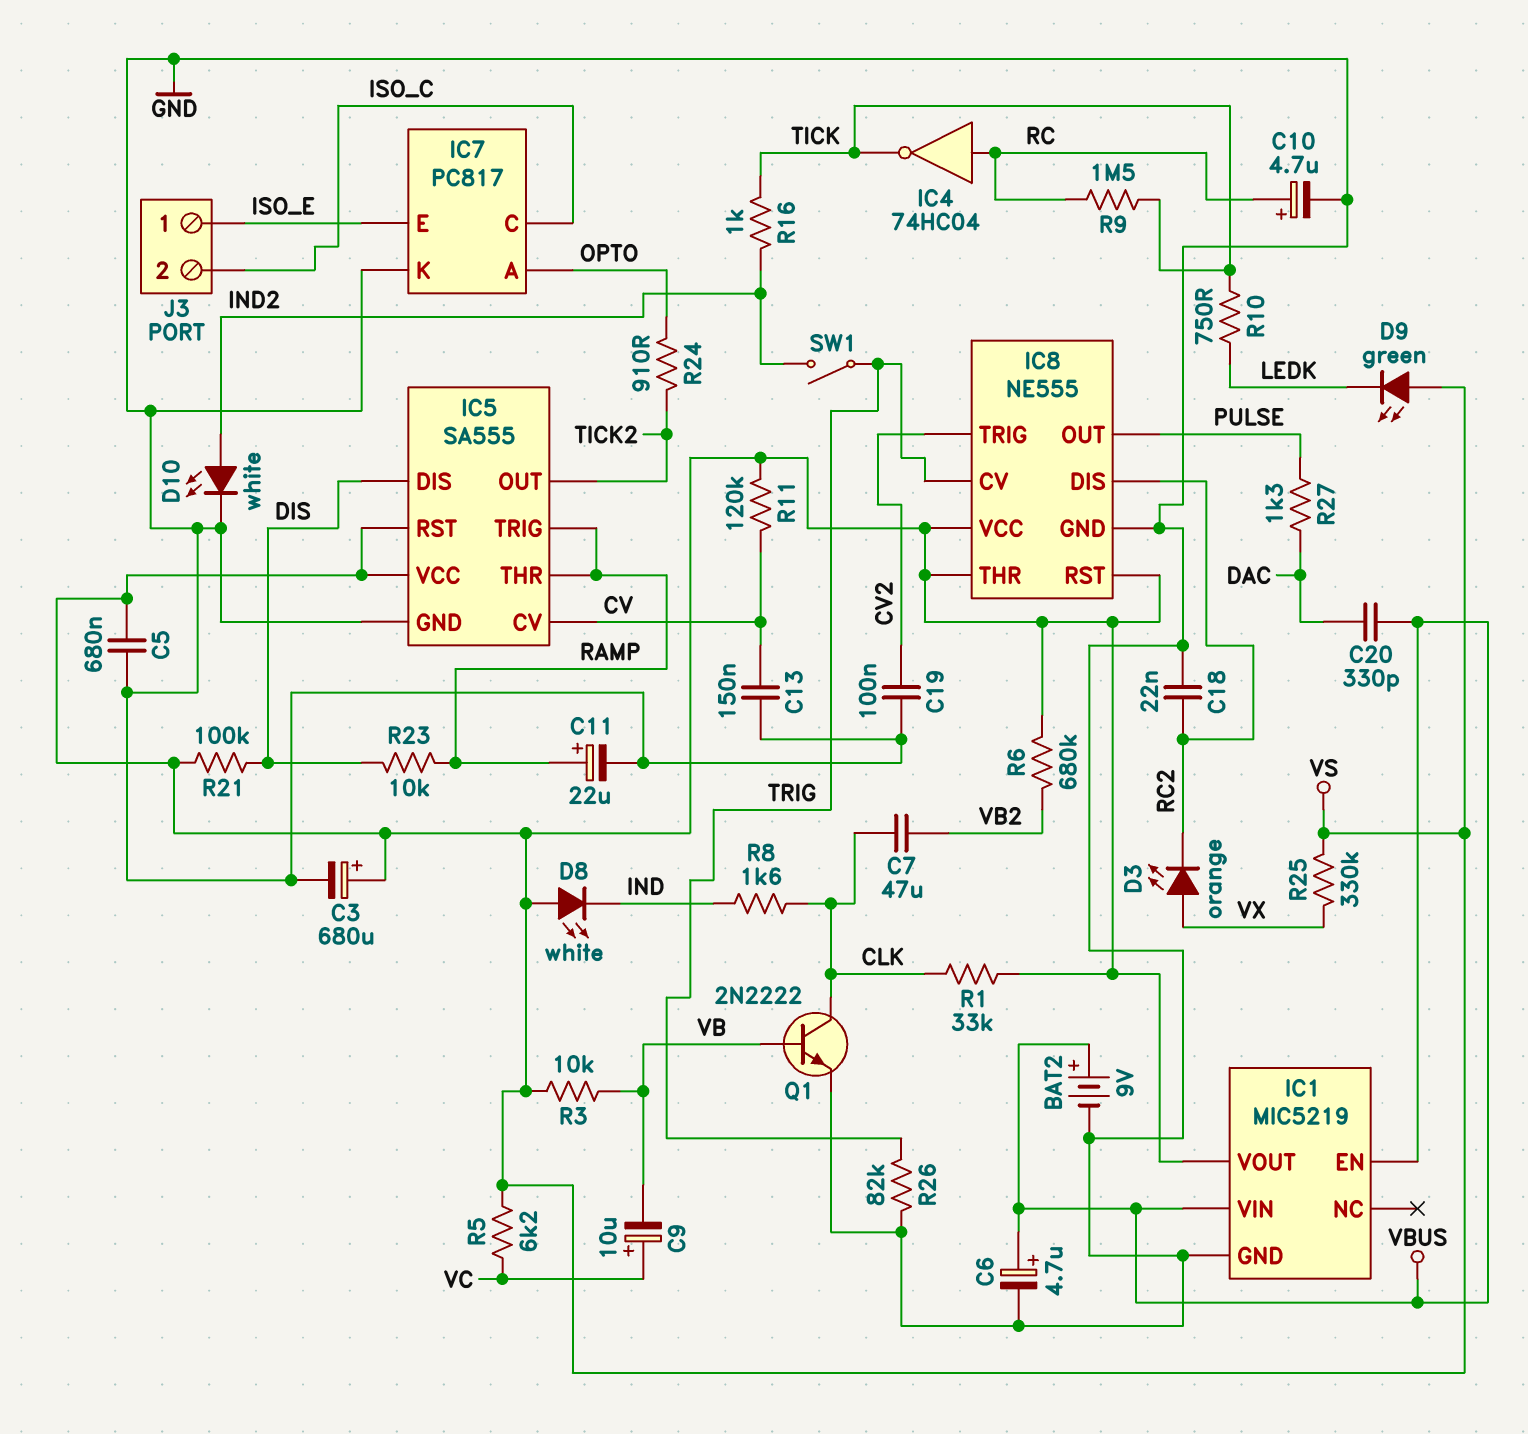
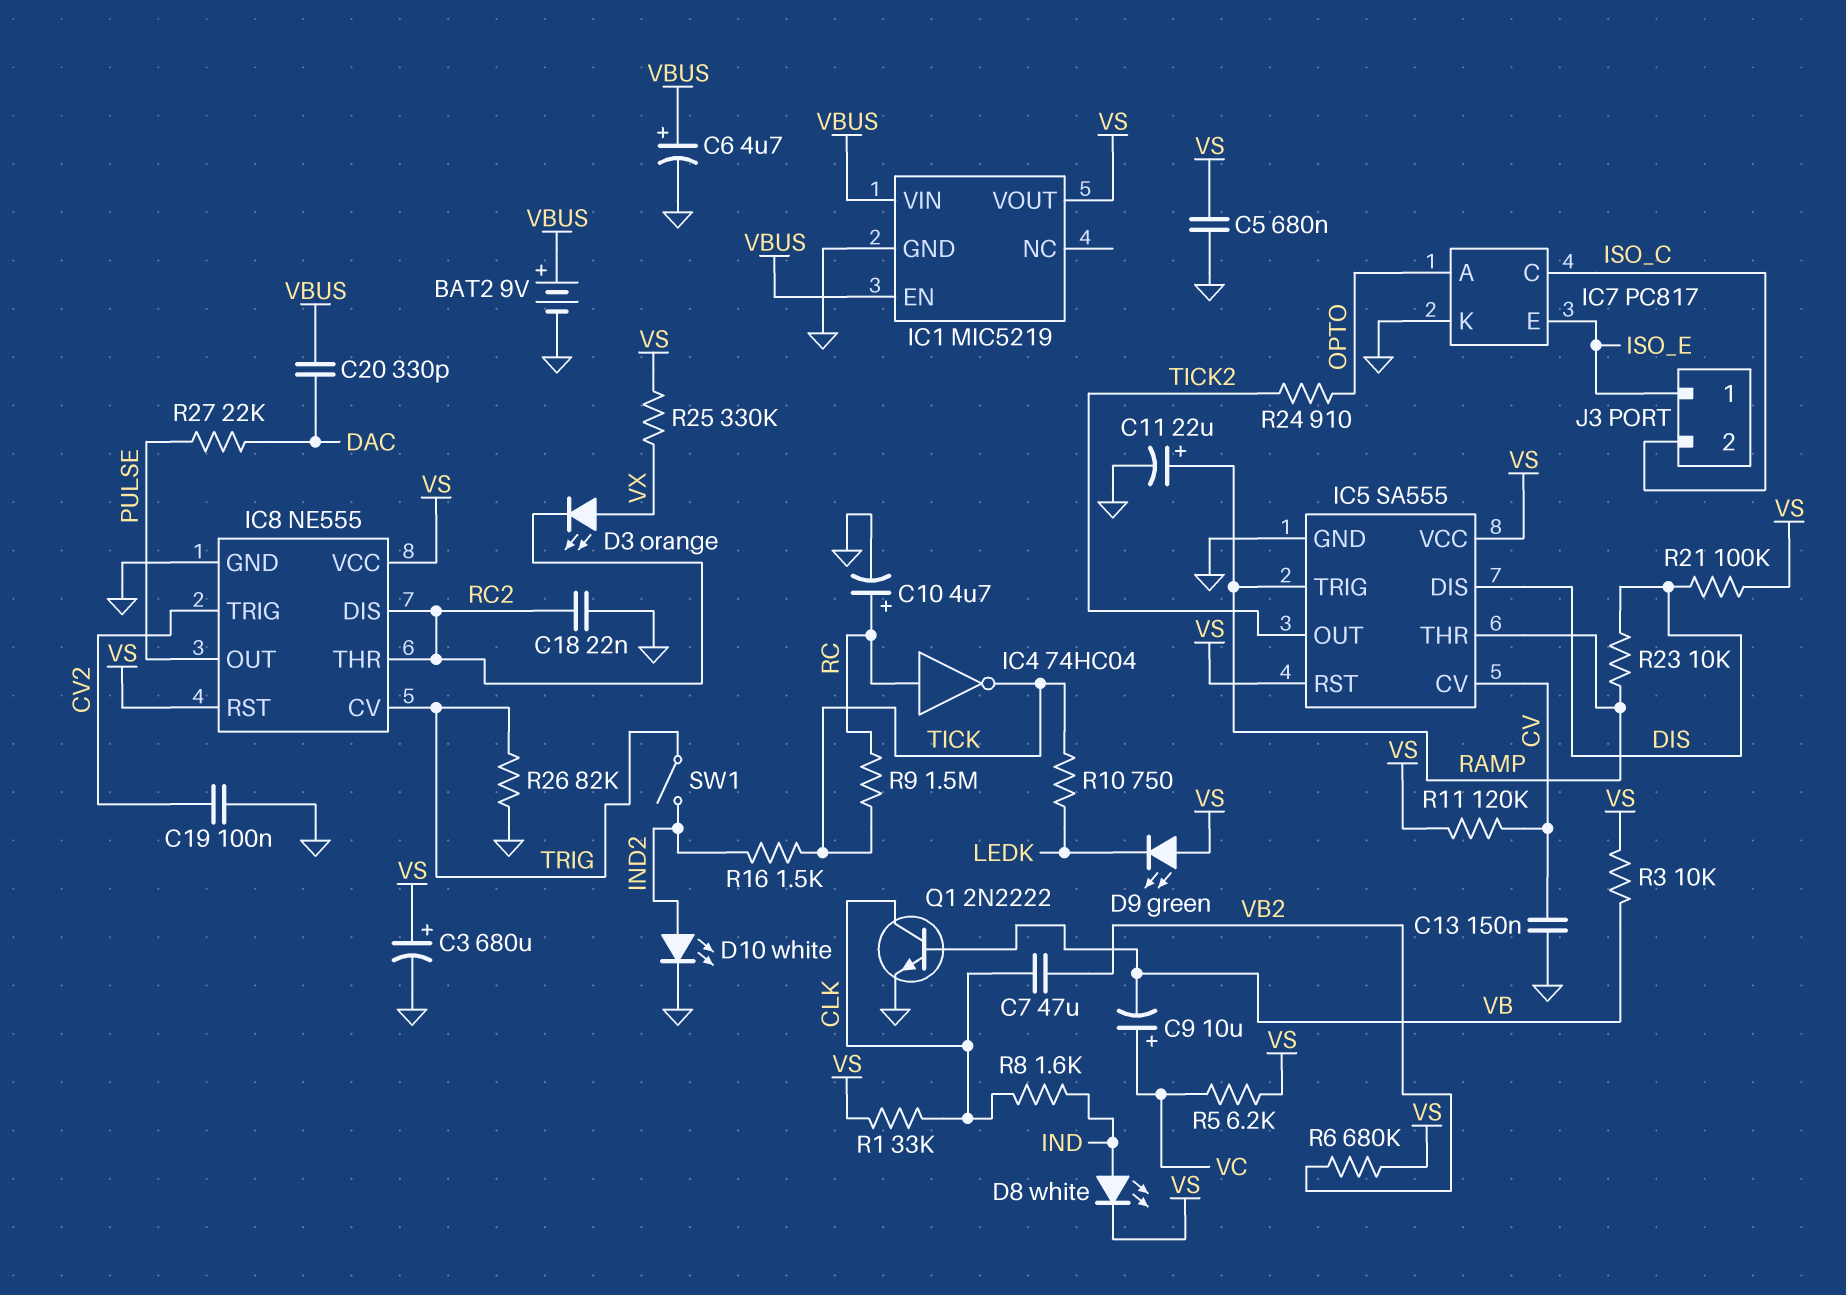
D8: LED white (A VS, K IND) -> LED white (A IND, K VS)
IC8 pin THR: VS -> RC2
R16: 1k (IND2, TICK) -> 1.5k (IND2, TICK)
R27: 1.3k (DAC, PULSE) -> 22k (DAC, PULSE)

